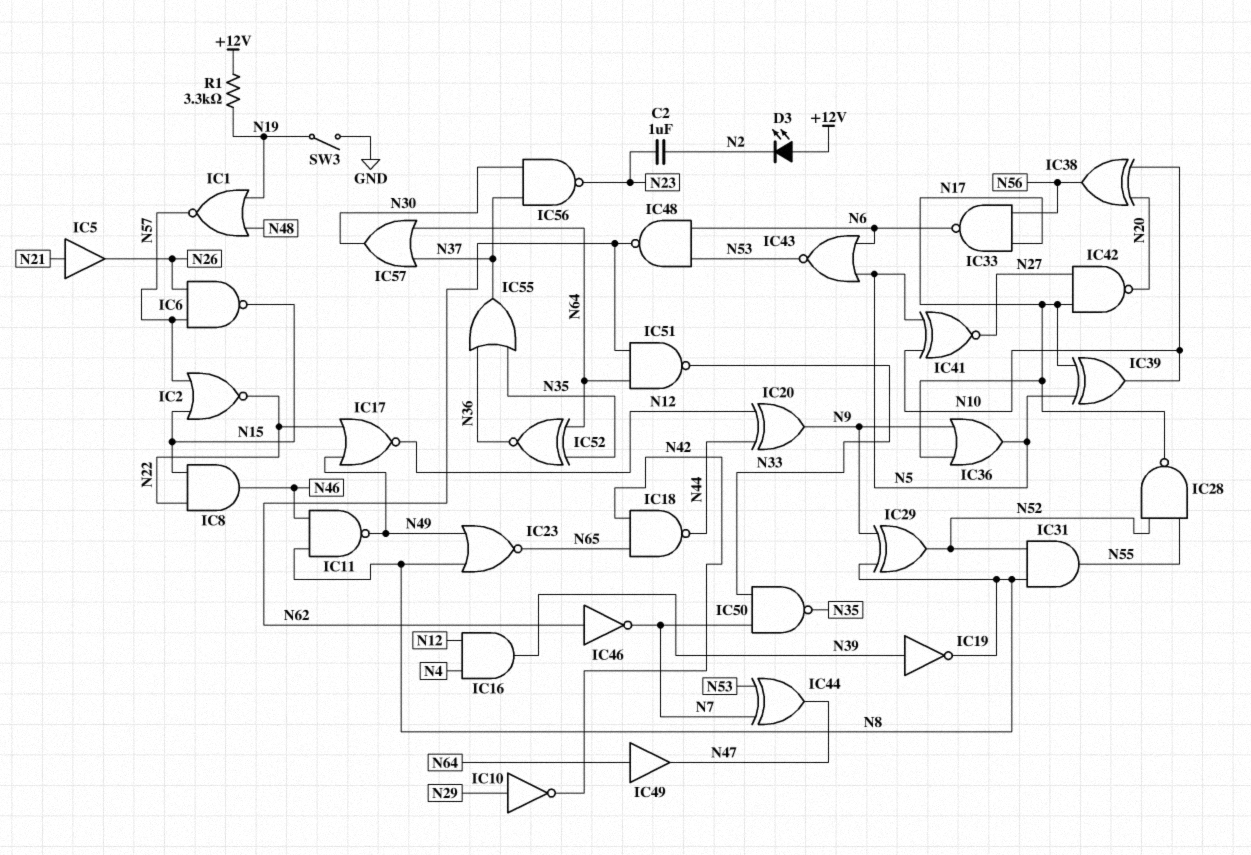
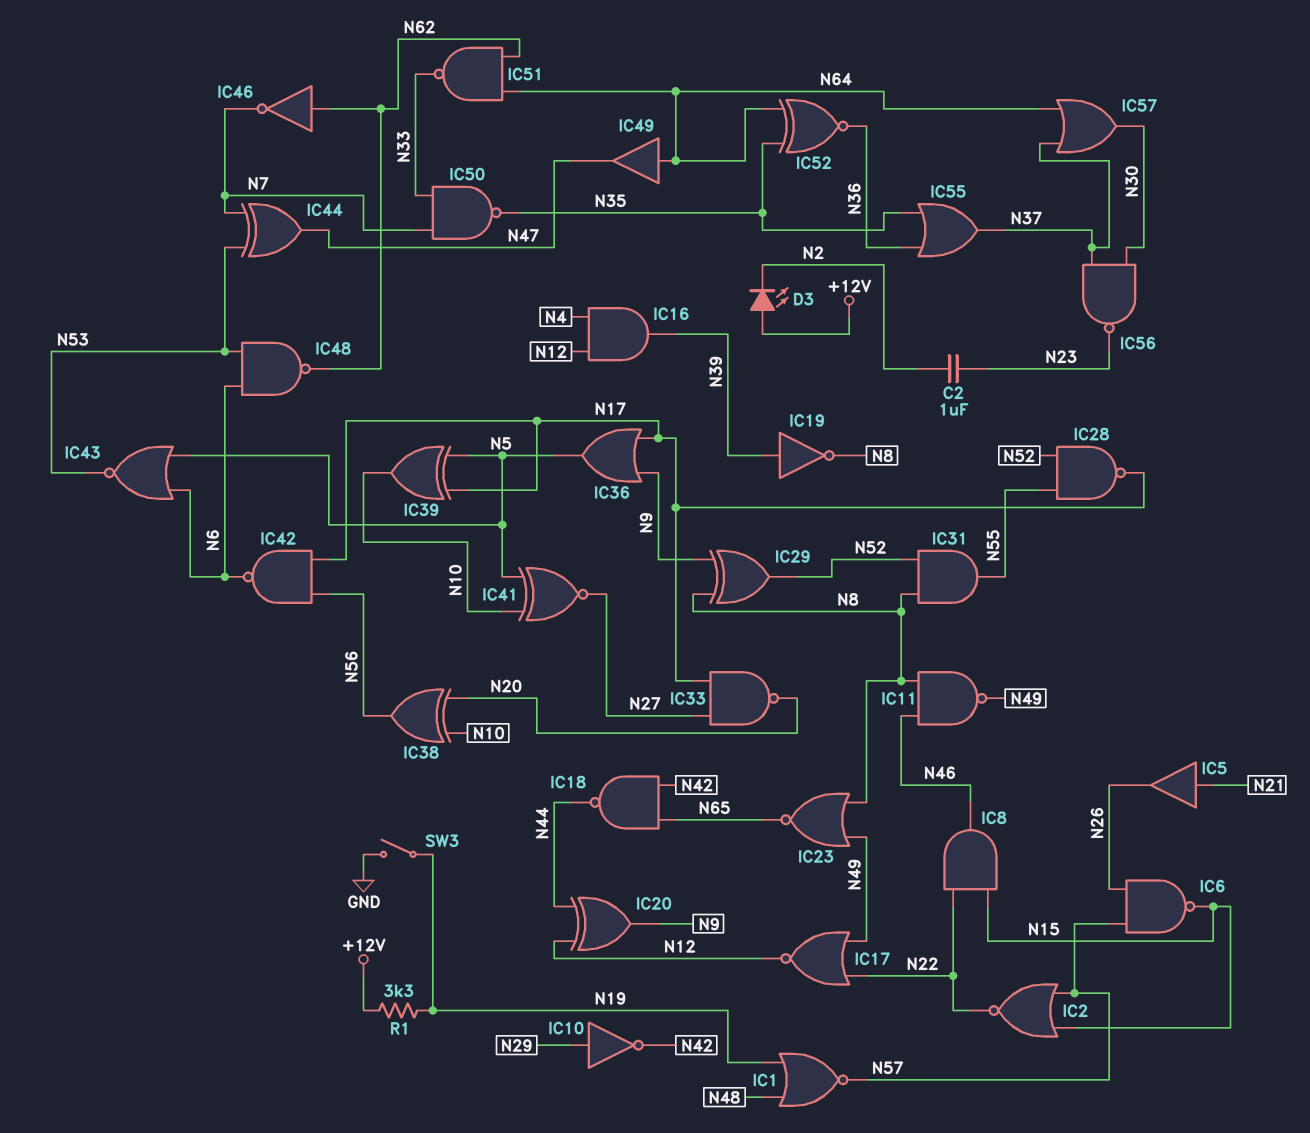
IC33: NAND (in N17, in N56, out N6) -> NAND (in N17, in N27, out N20)
IC42: NAND (in N17, in N27, out N20) -> NAND (in N17, in N56, out N6)

